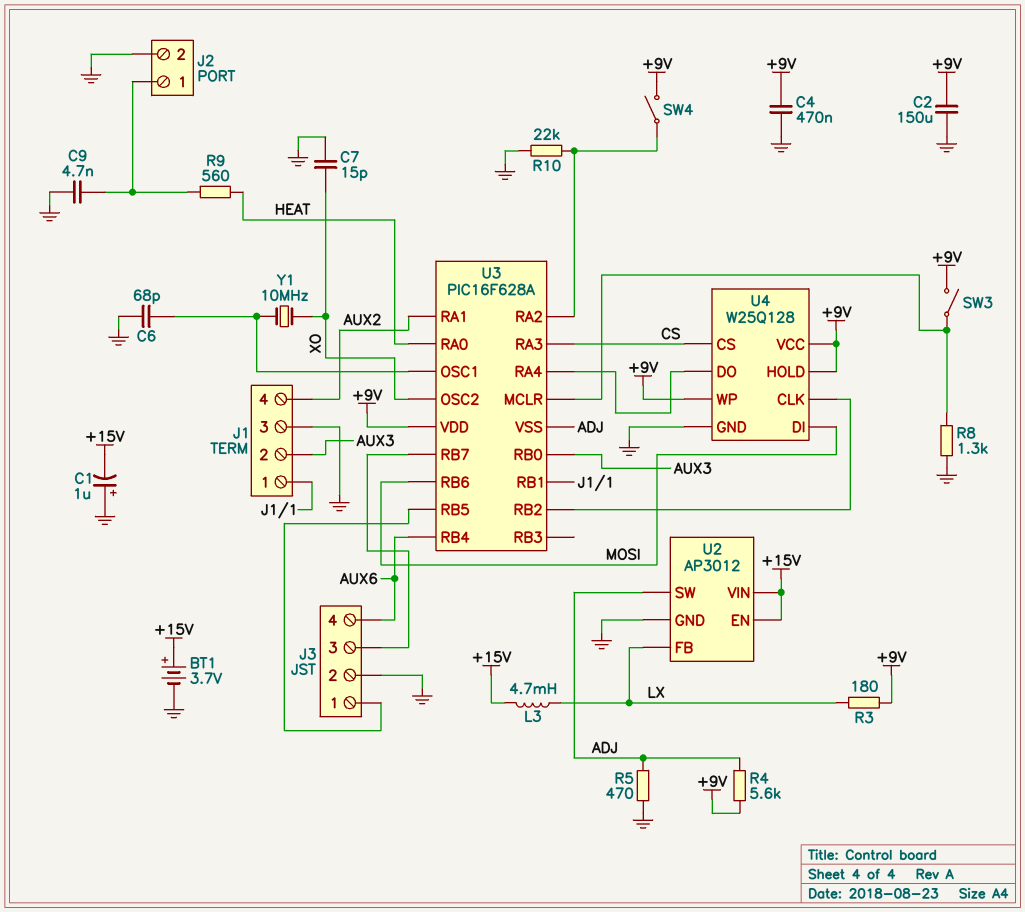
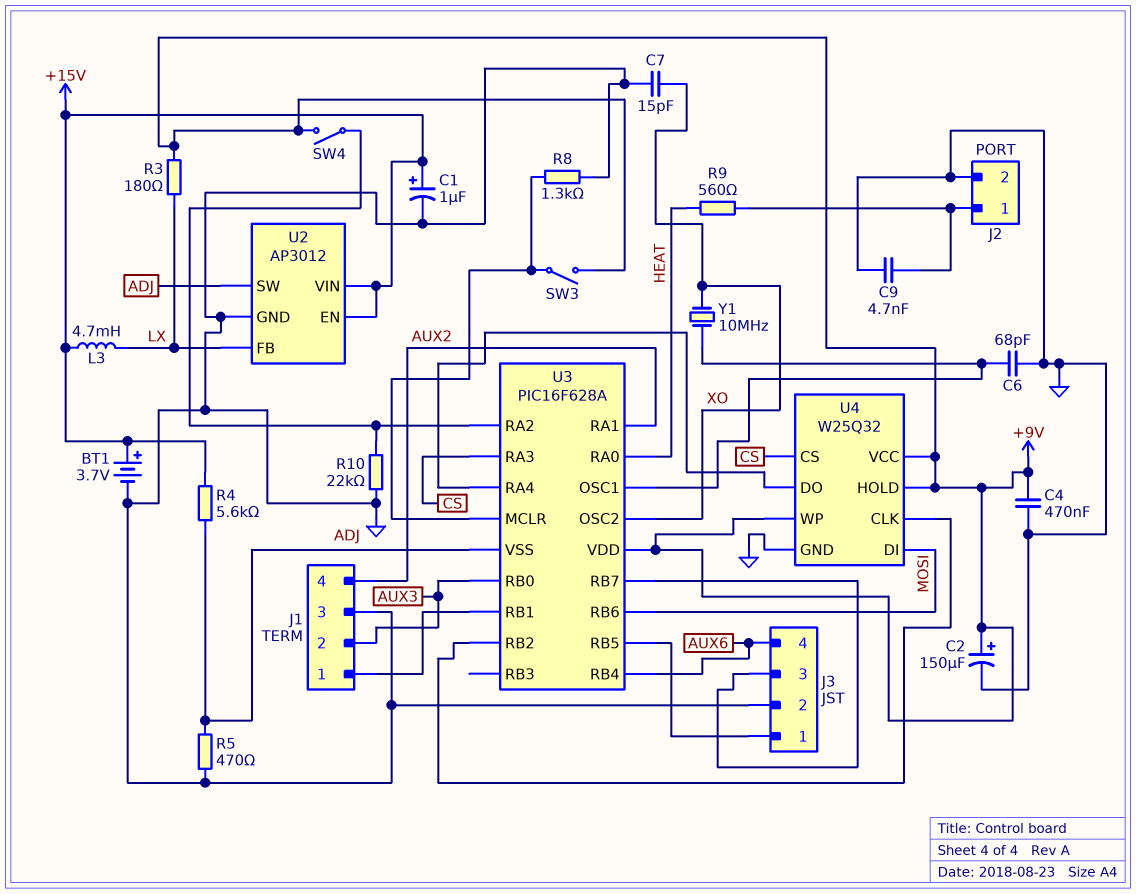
C1: 1uF (plus GND, minus +15V) -> 1uF (plus +15V, minus GND)
C2: 150uF (+9V, GND) -> 150uF (plus +9V, minus GND)
R4: 5.6k (+9V, ADJ) -> 5.6k (+15V, ADJ)
U4: W25Q128 -> W25Q32

